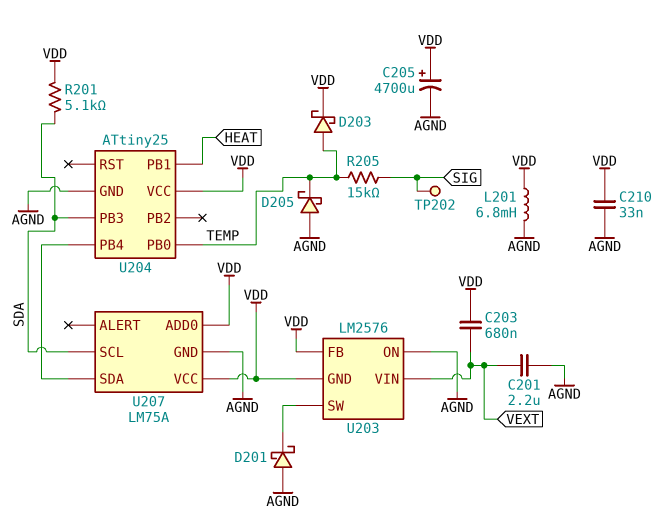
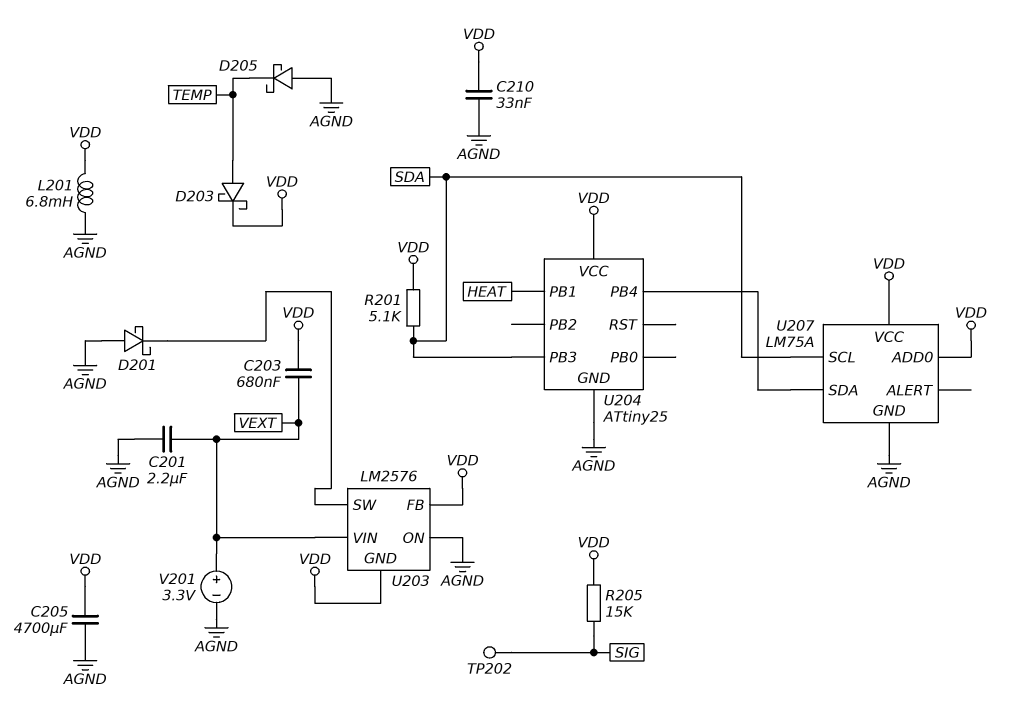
C205: 4700uF (plus VDD, minus AGND) -> 4700uF (AGND, VDD)
R205: 15k (SIG, TEMP) -> 15k (SIG, VDD)
U204 pin PB0: TEMP -> none
V201: none -> 3.3V (plus VEXT, minus AGND)

